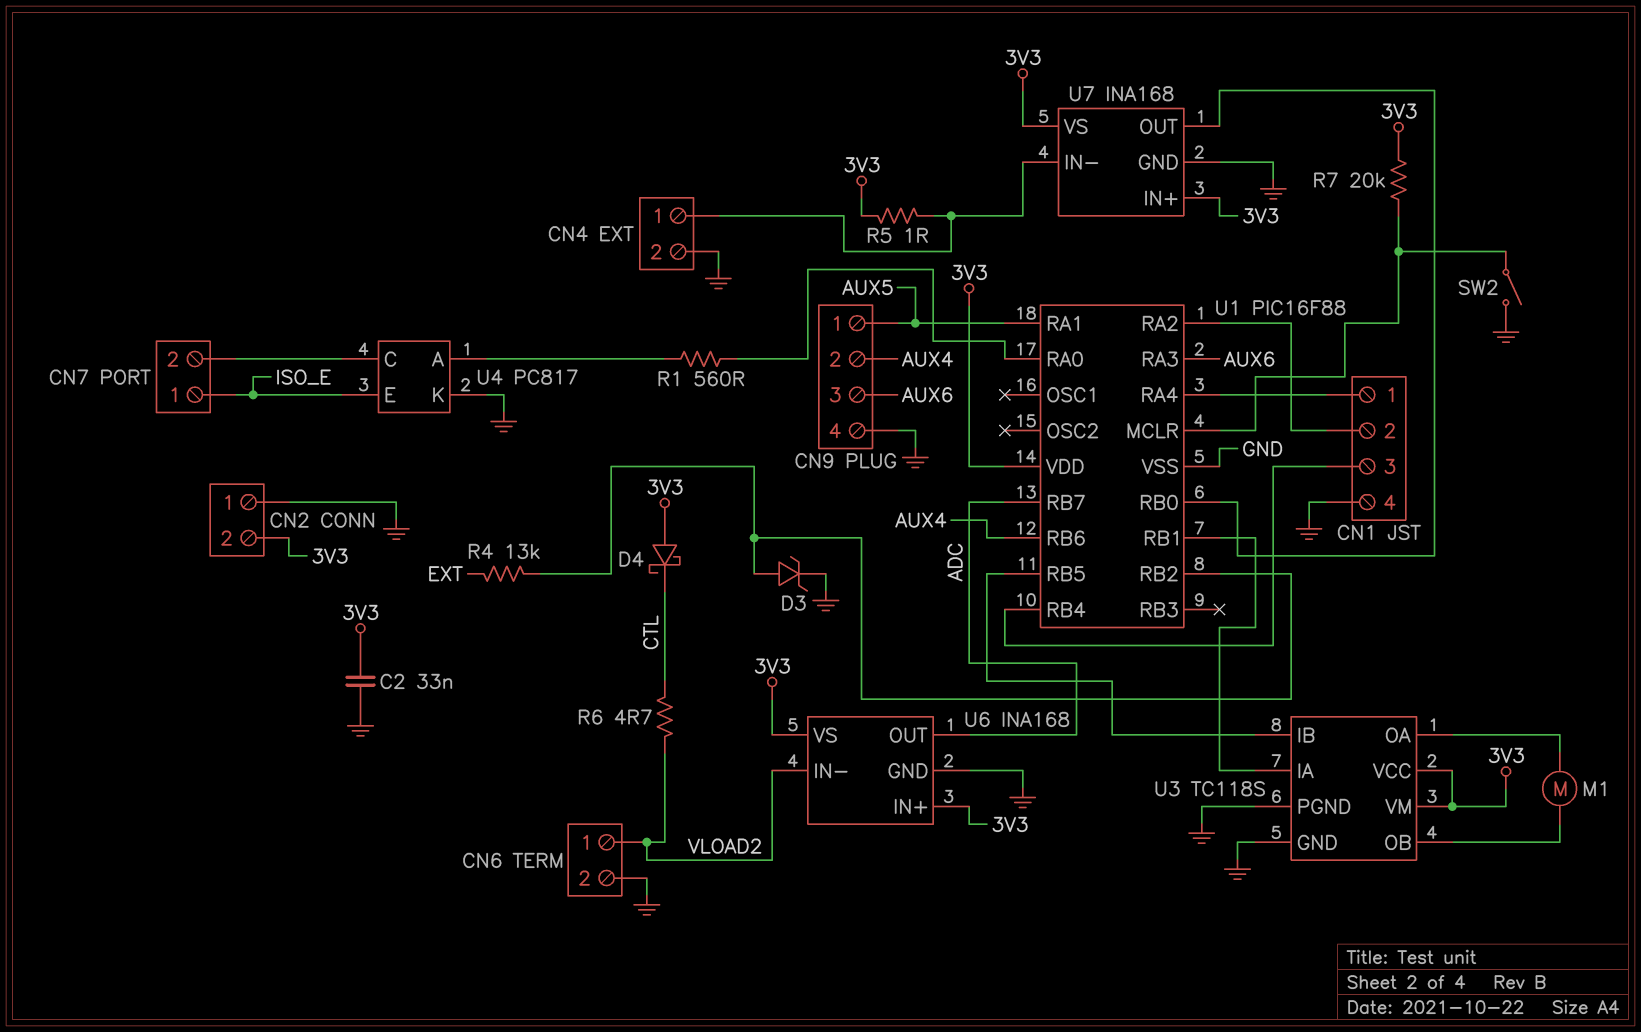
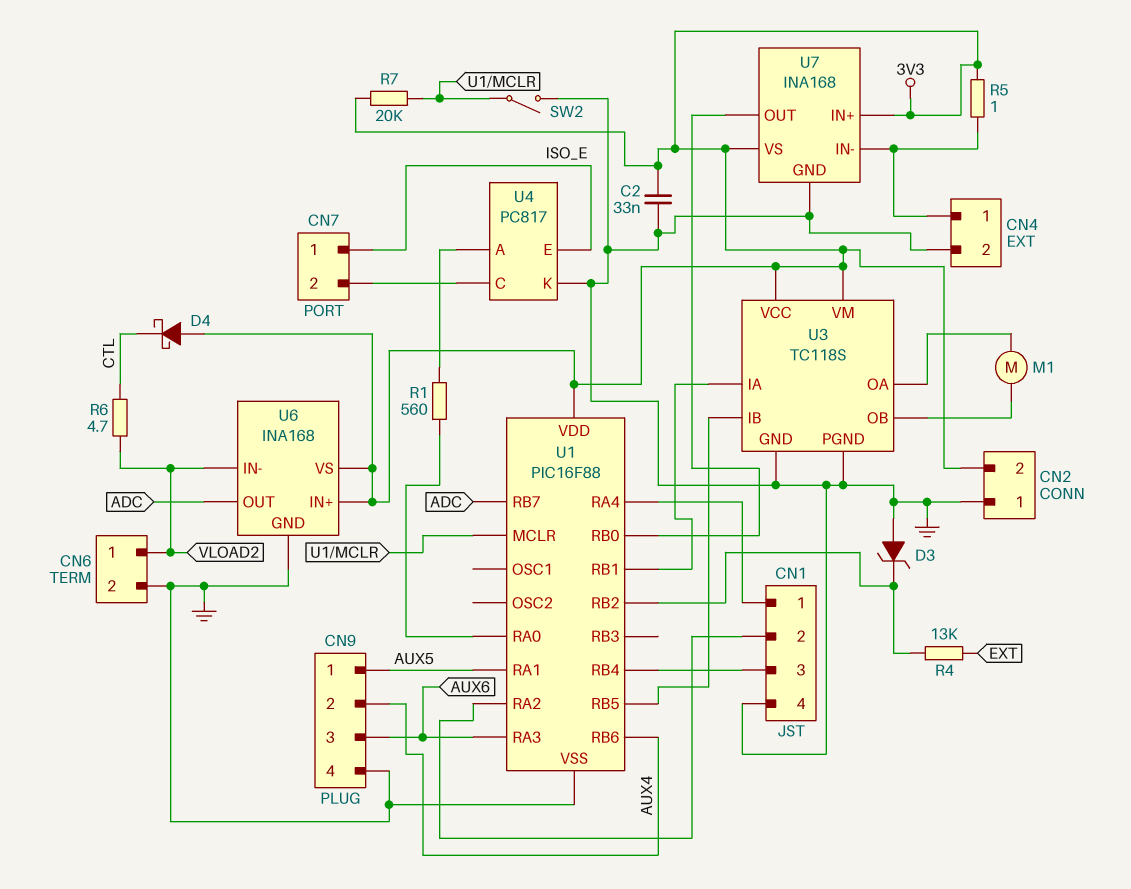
D3: zener (A U1/RB2, K GND) -> zener (A GND, K U1/RB2)

